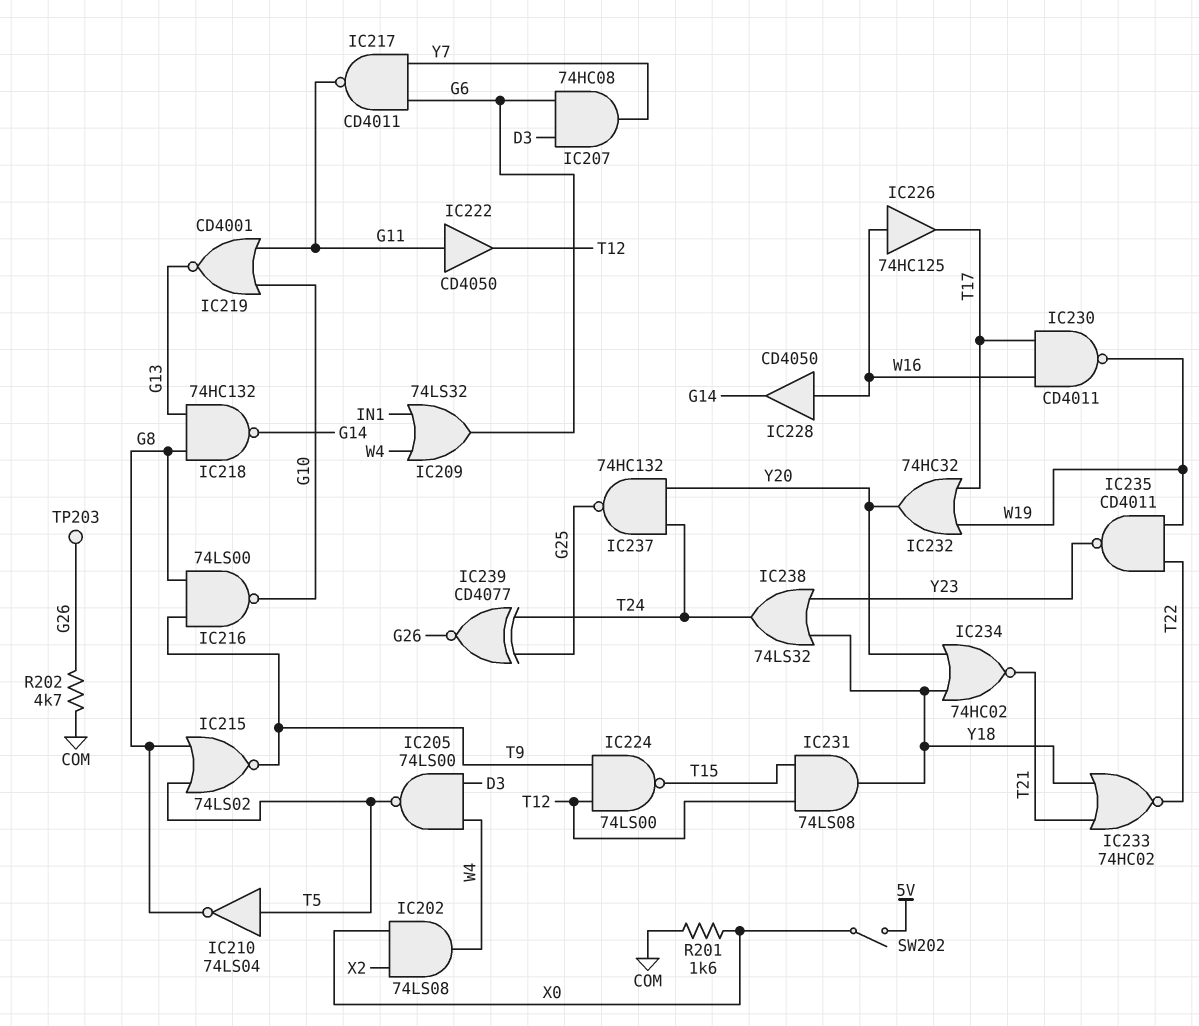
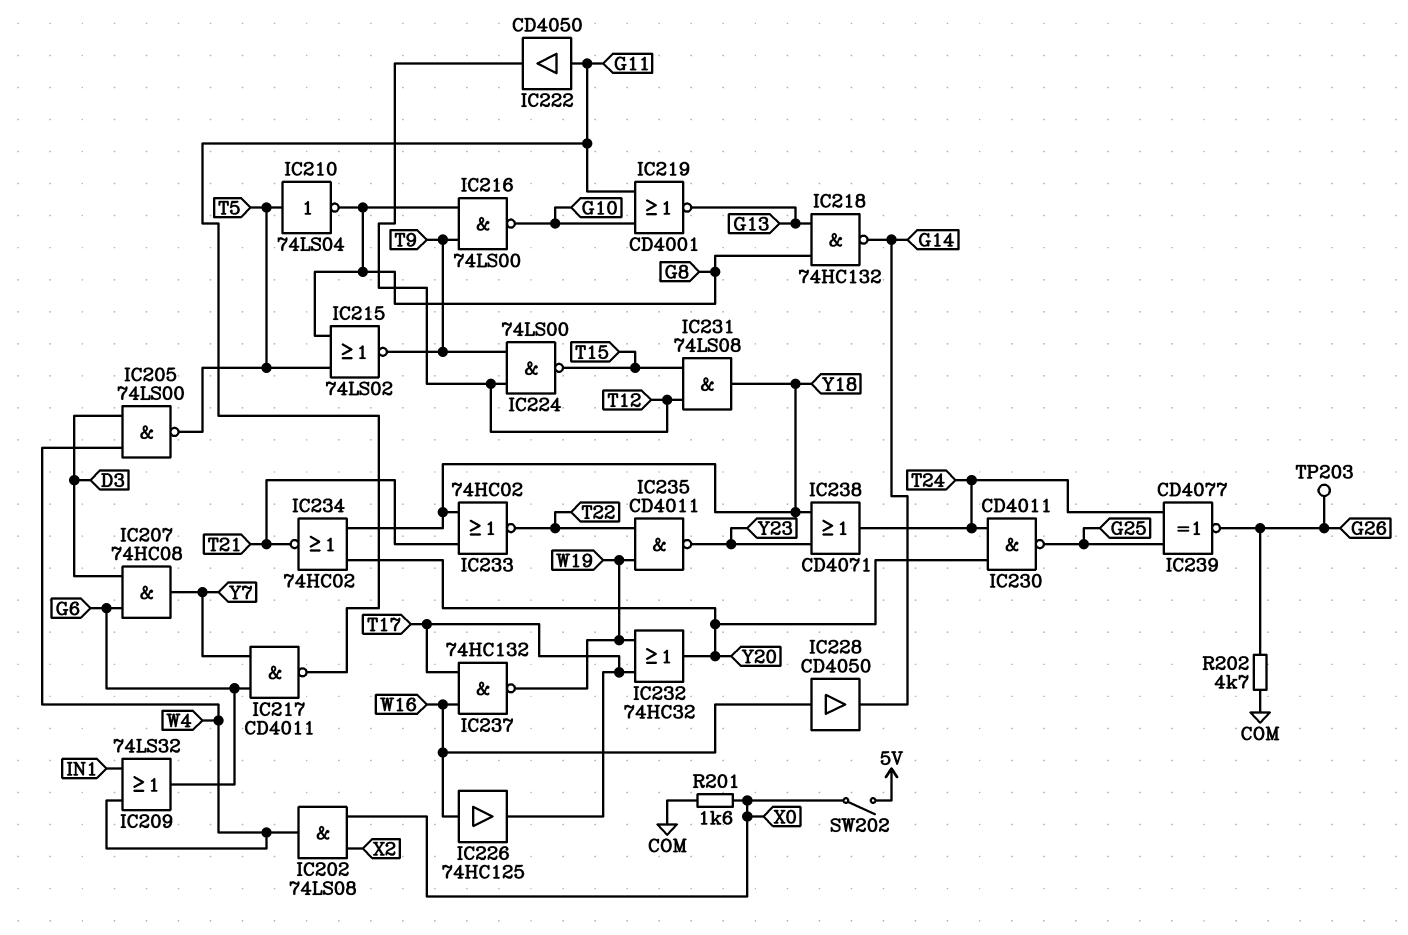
IC230: NAND CD4011 (in T17, in W16, out W19) -> NAND CD4011 (in T24, in Y20, out G25)
IC237: NAND 74HC132 (in T24, in Y20, out G25) -> NAND 74HC132 (in T17, in W16, out W19)
IC238: OR 74LS32 (in Y18, in Y23, out T24) -> OR CD4071 (in Y18, in Y23, out T24)

